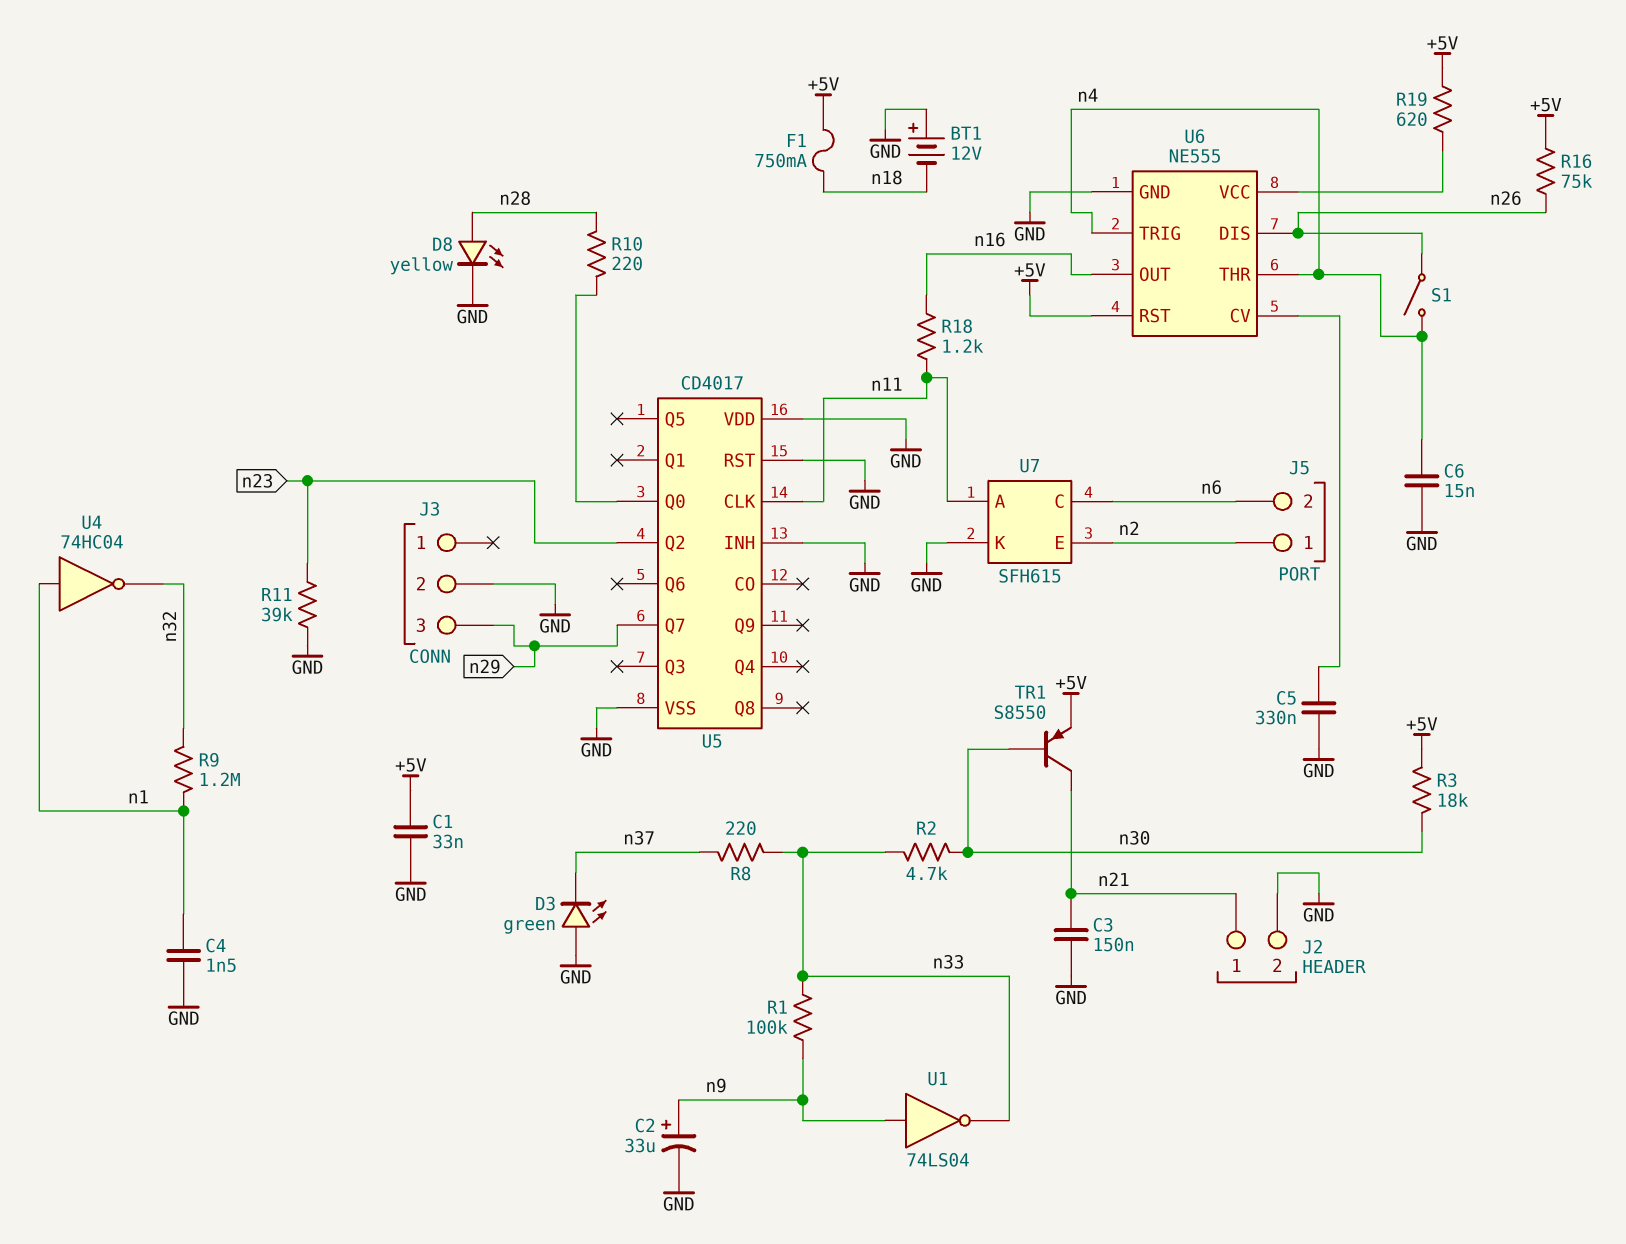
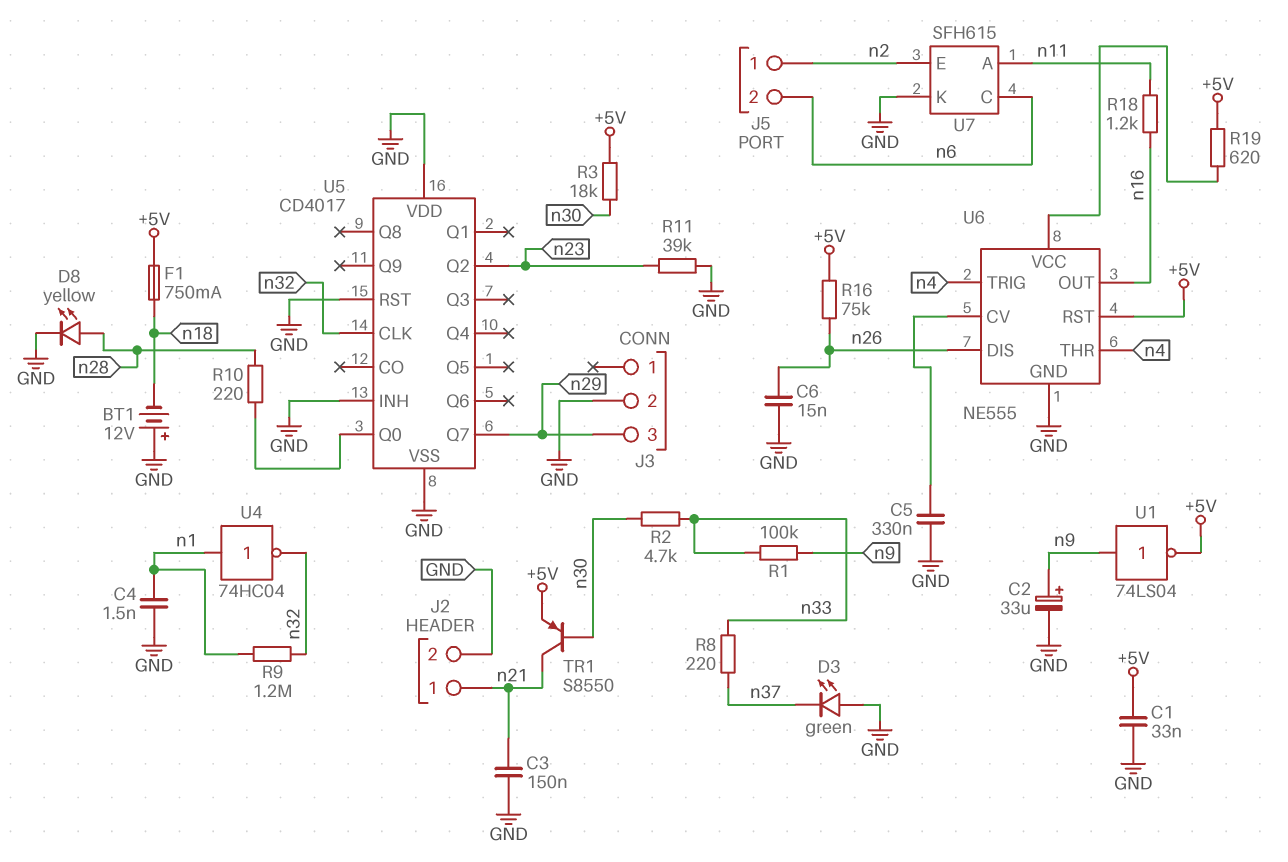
C6: 15nF (GND, n4) -> 15nF (GND, n26)
S1: switch (n4, n26) -> none
U1: NOT 74LS04 (in n9, out n33) -> NOT 74LS04 (in n9, out +5V)
U5 pin CLK: n11 -> n32

